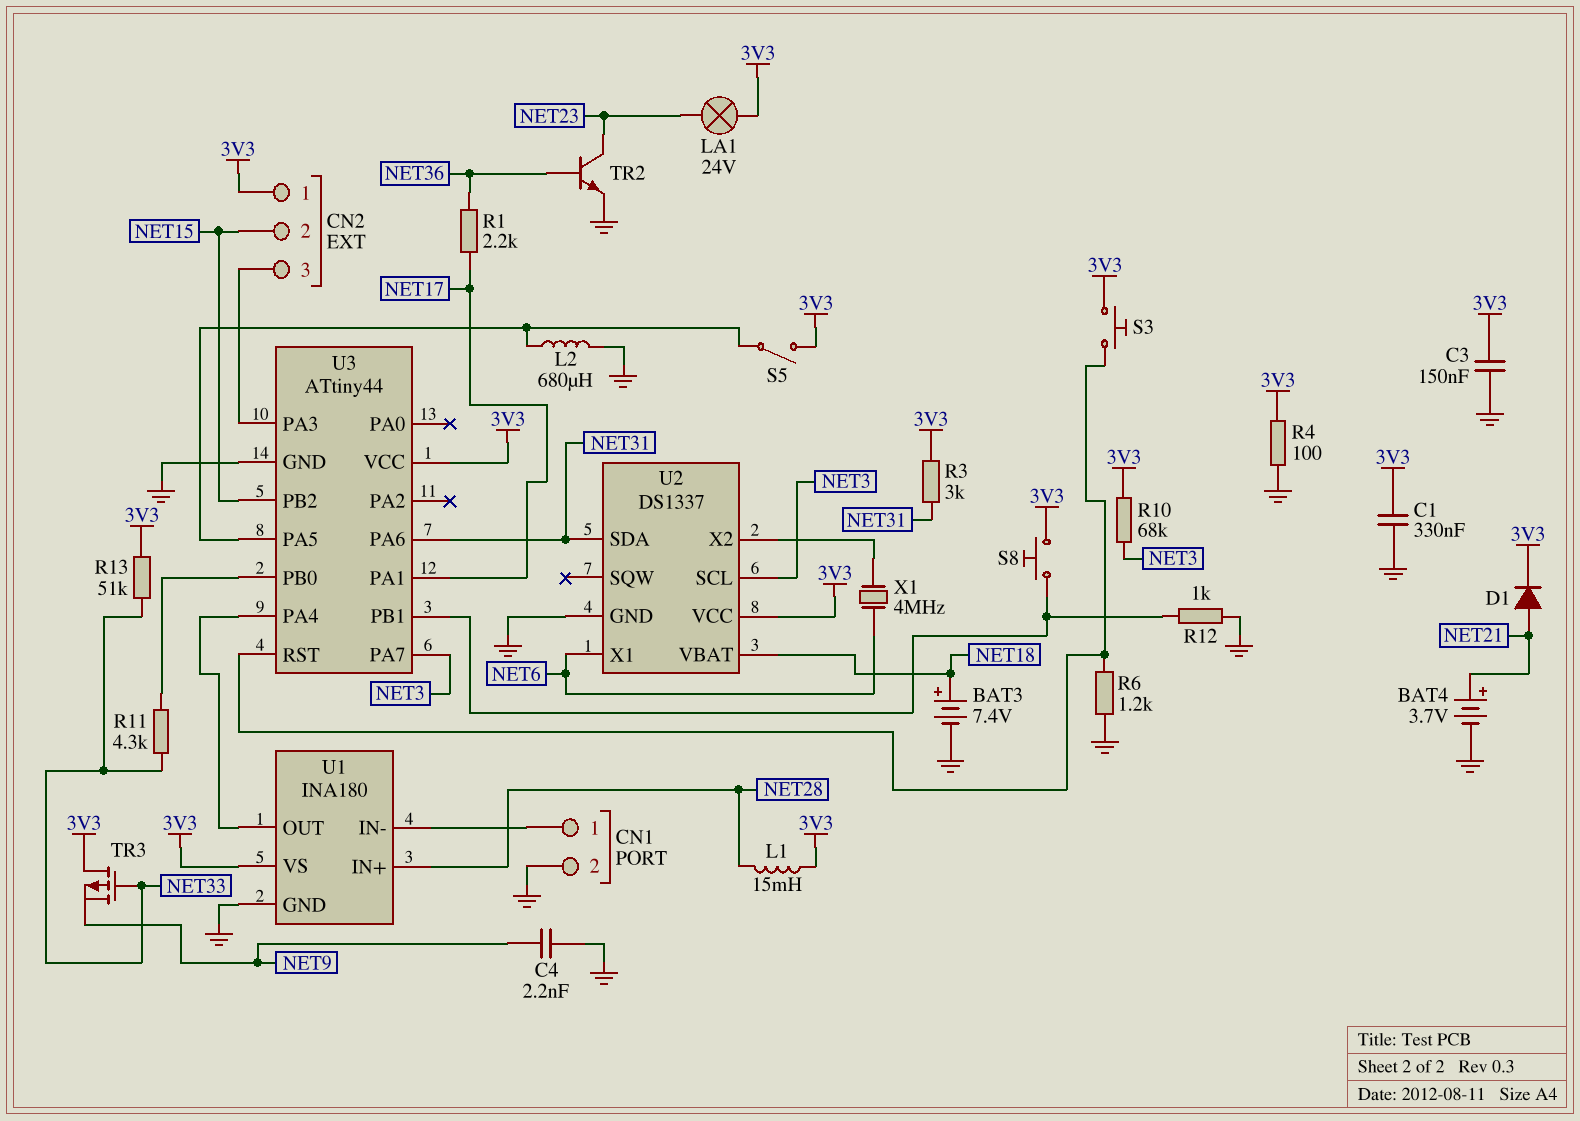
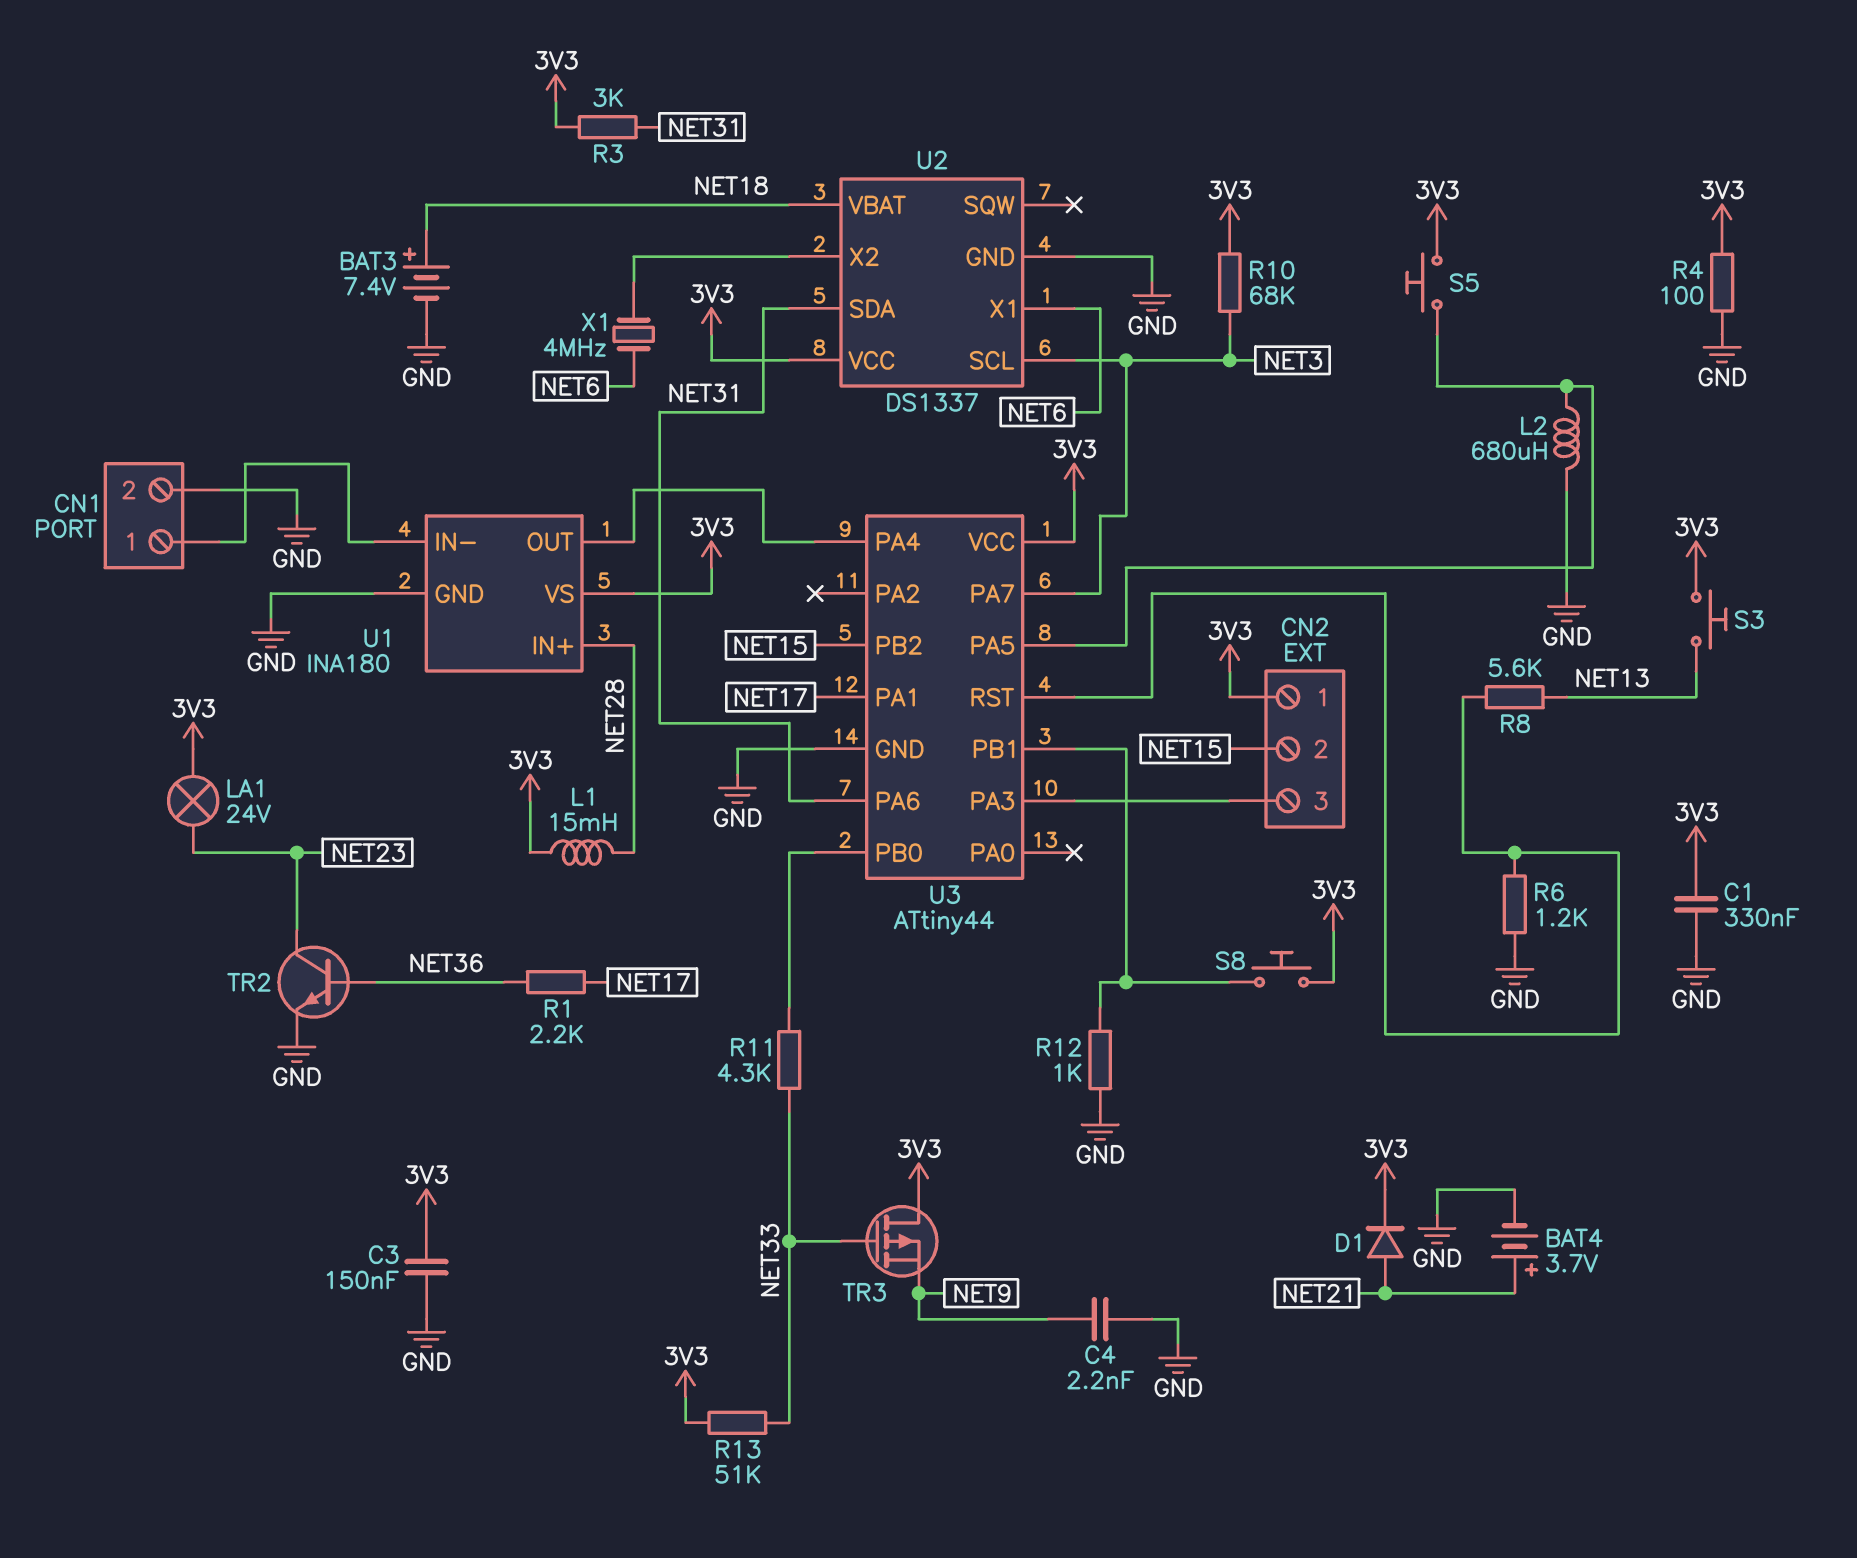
R8: none -> 5.6k (NET13, U3/RST)
S3: button (3V3, U3/RST) -> button (3V3, NET13)
S5: switch (3V3, U3/PA5) -> button (3V3, U3/PA5)

